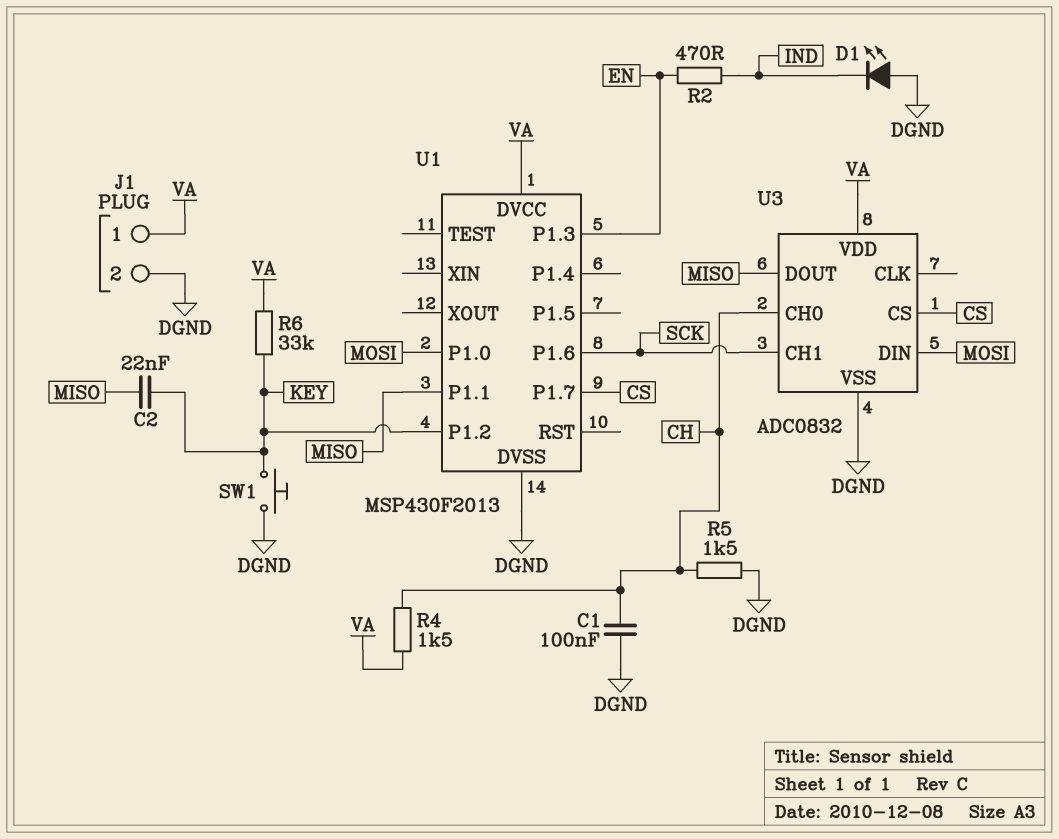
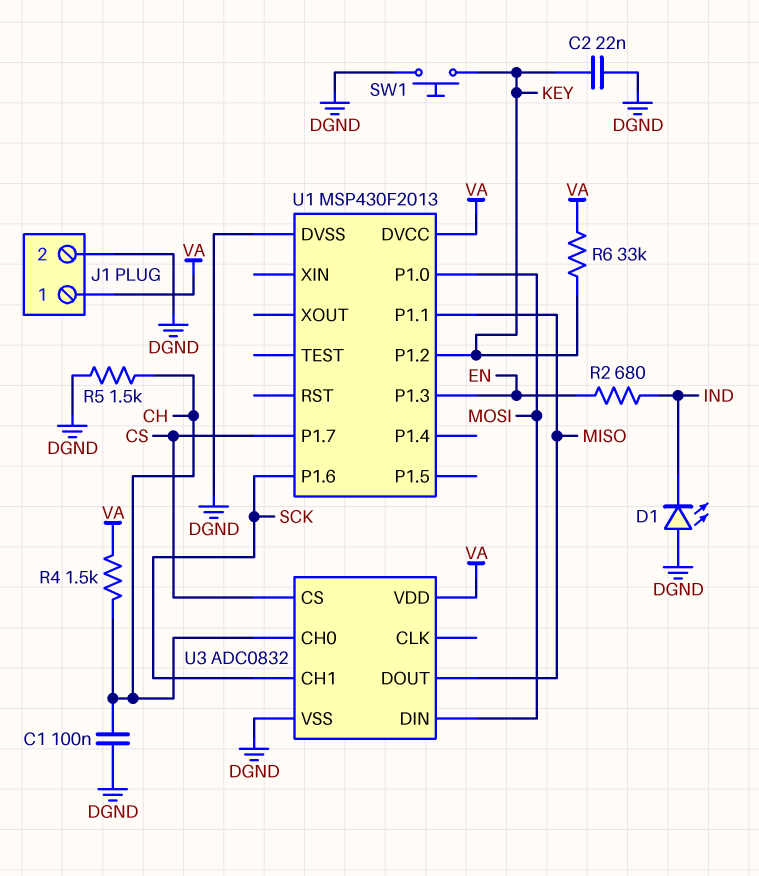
C2: 22nF (KEY, MISO) -> 22nF (DGND, KEY)
R2: 470 (EN, IND) -> 680 (EN, IND)

